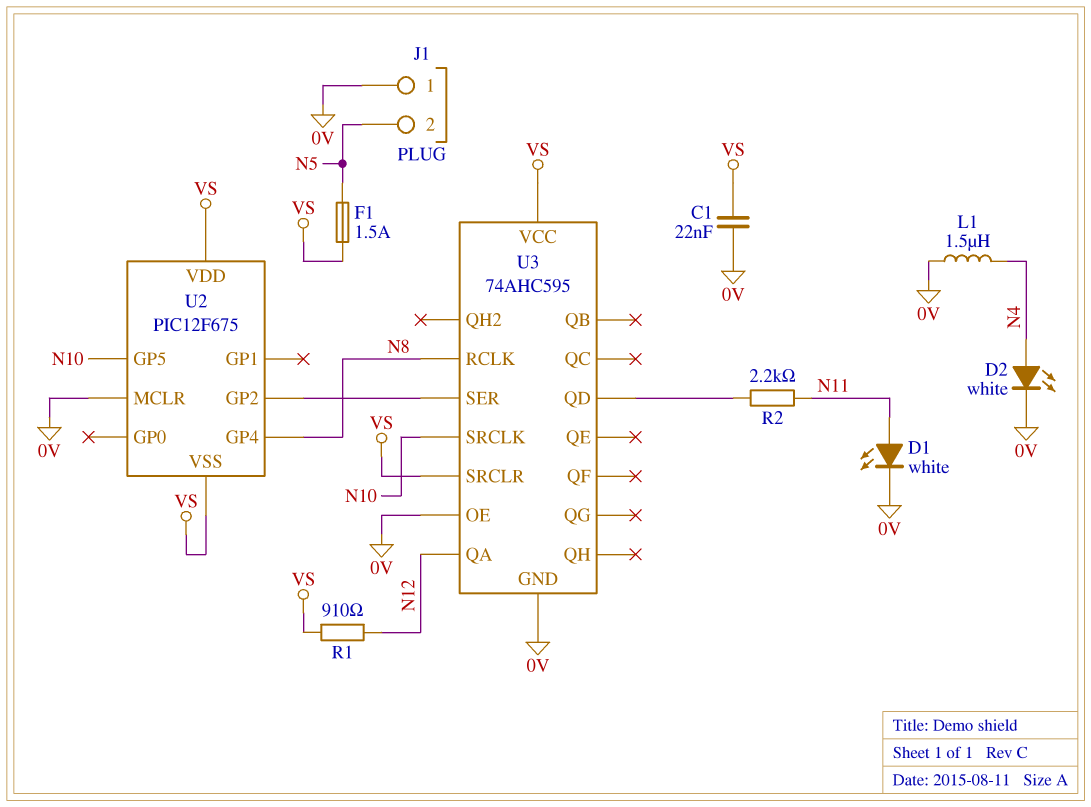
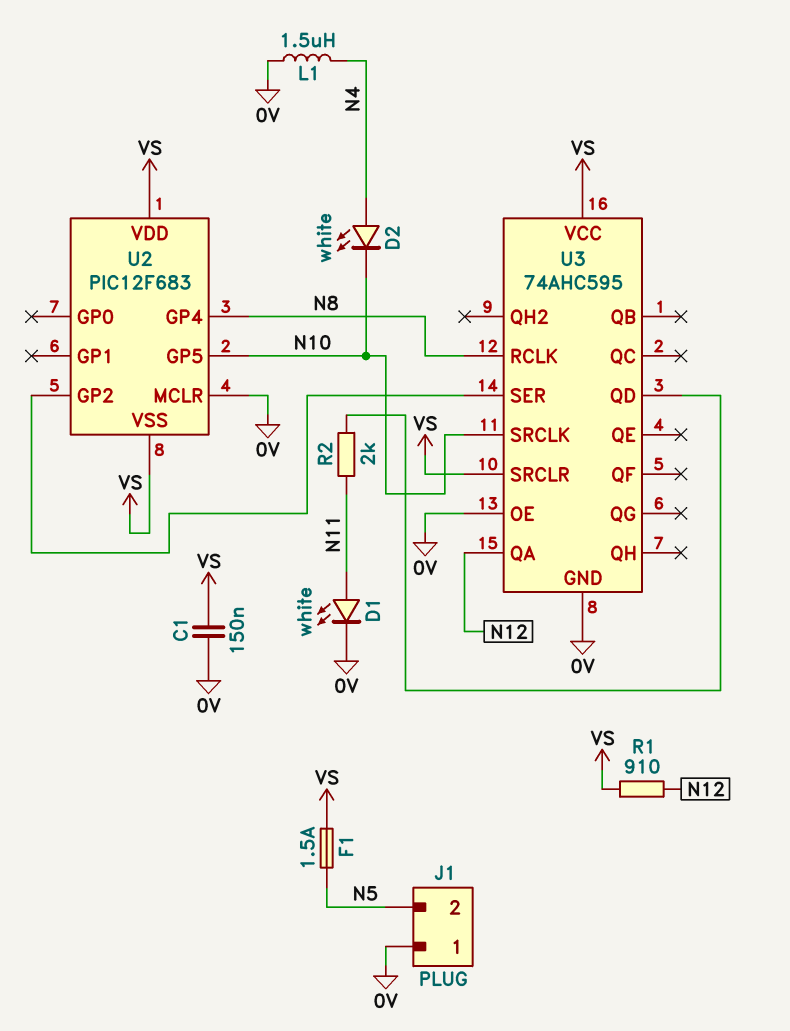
C1: 22nF (0V, VS) -> 150nF (0V, VS)
D2: LED white (A N4, K 0V) -> LED white (A N4, K N10)
R2: 2.2k (N11, U3/QD) -> 2k (N11, U3/QD)
U2: PIC12F675 -> PIC12F683

